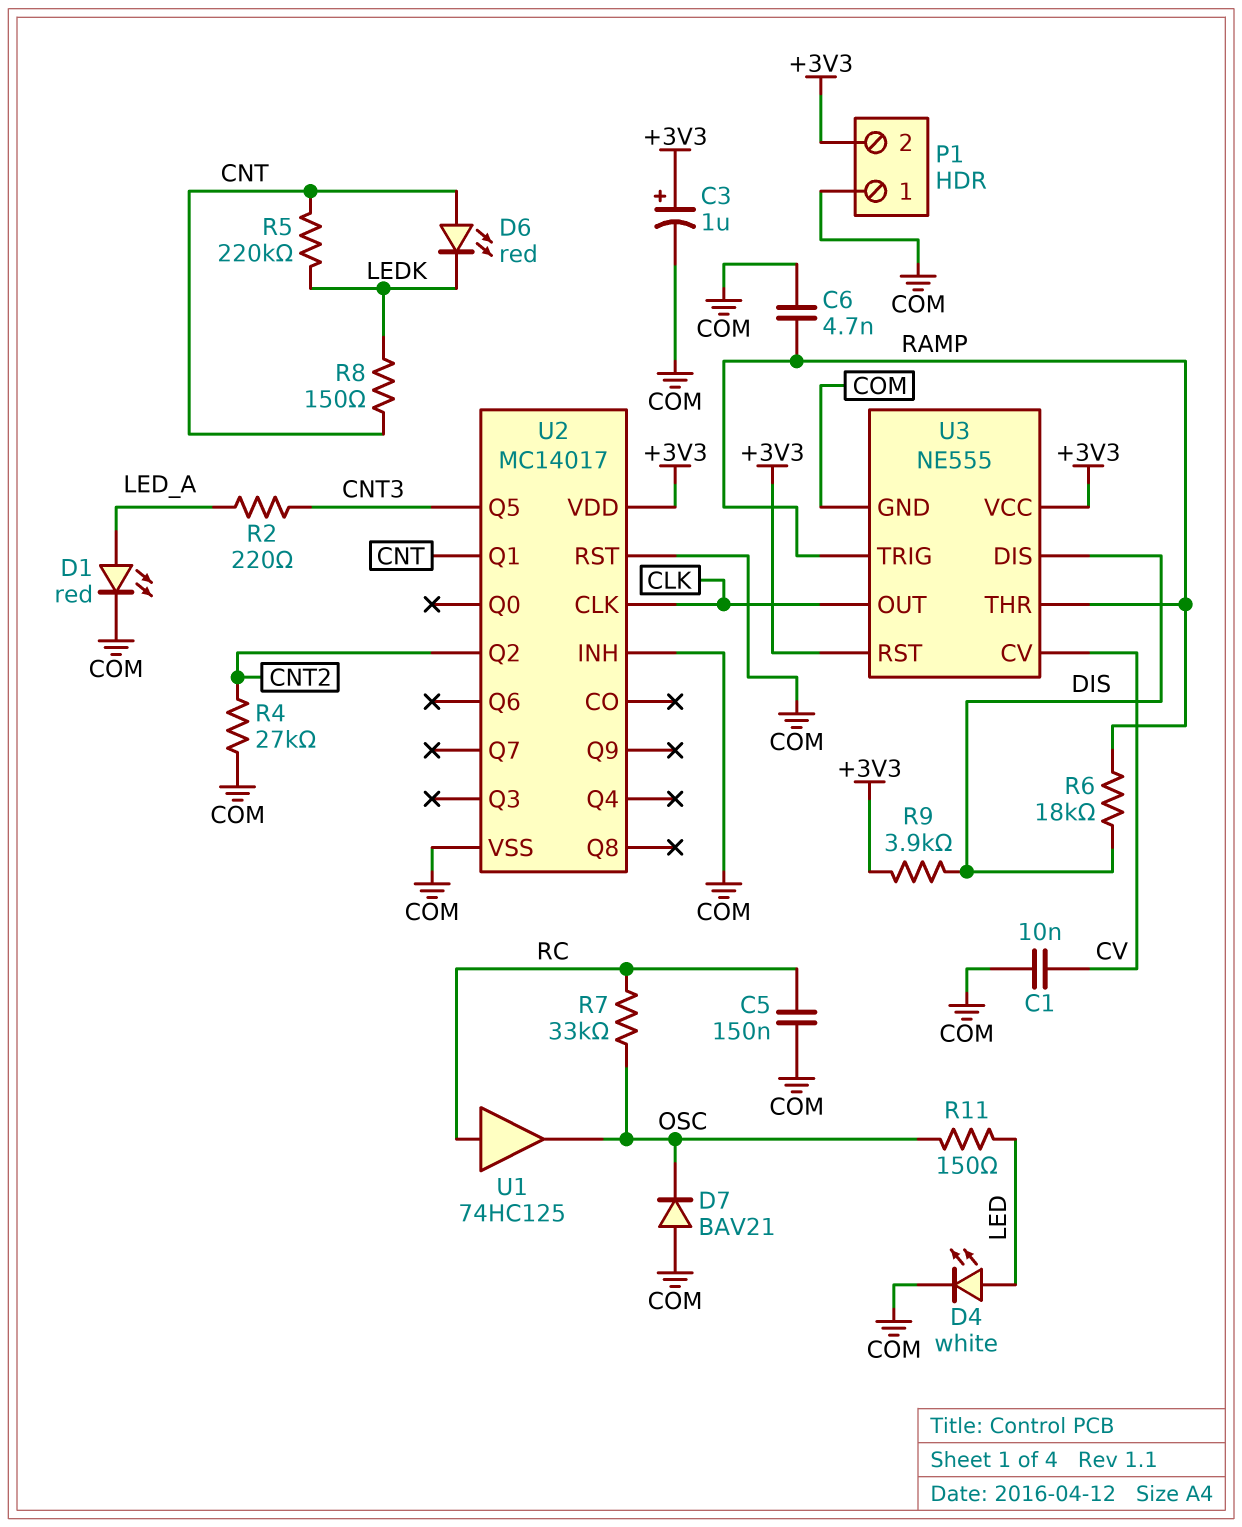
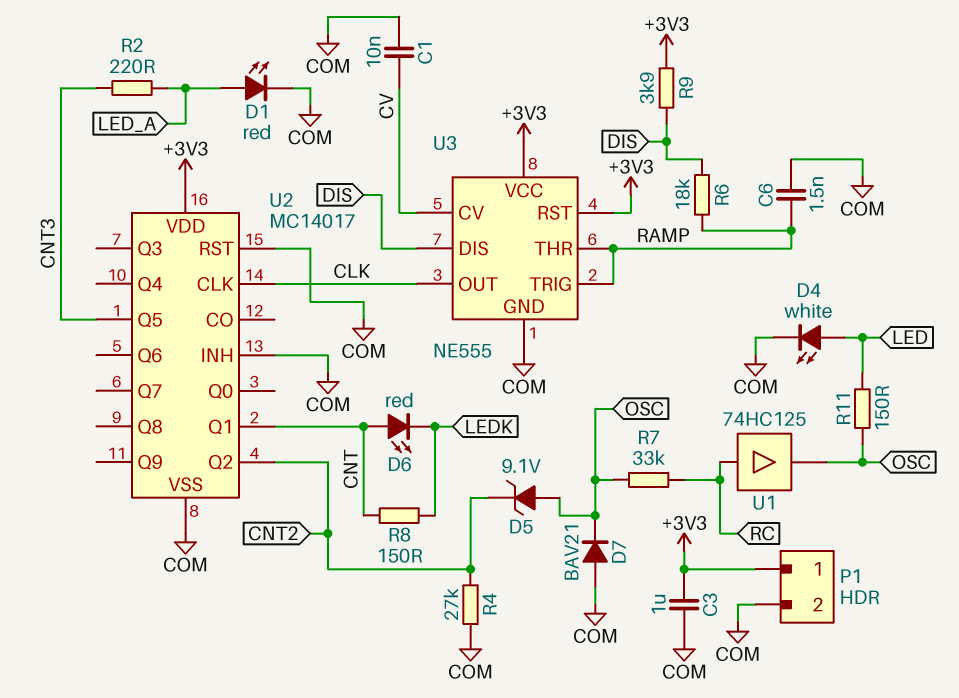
C3: 1uF (plus +3V3, minus COM) -> 1uF (+3V3, COM)
C5: 150nF (COM, RC) -> none
C6: 4.7nF (COM, RAMP) -> 1.5nF (COM, RAMP)
D5: none -> zener 9.1V (A OSC, K CNT2)
P1 pin 1: COM -> +3V3
P1 pin 2: +3V3 -> COM
R5: 220k (CNT, LEDK) -> none

